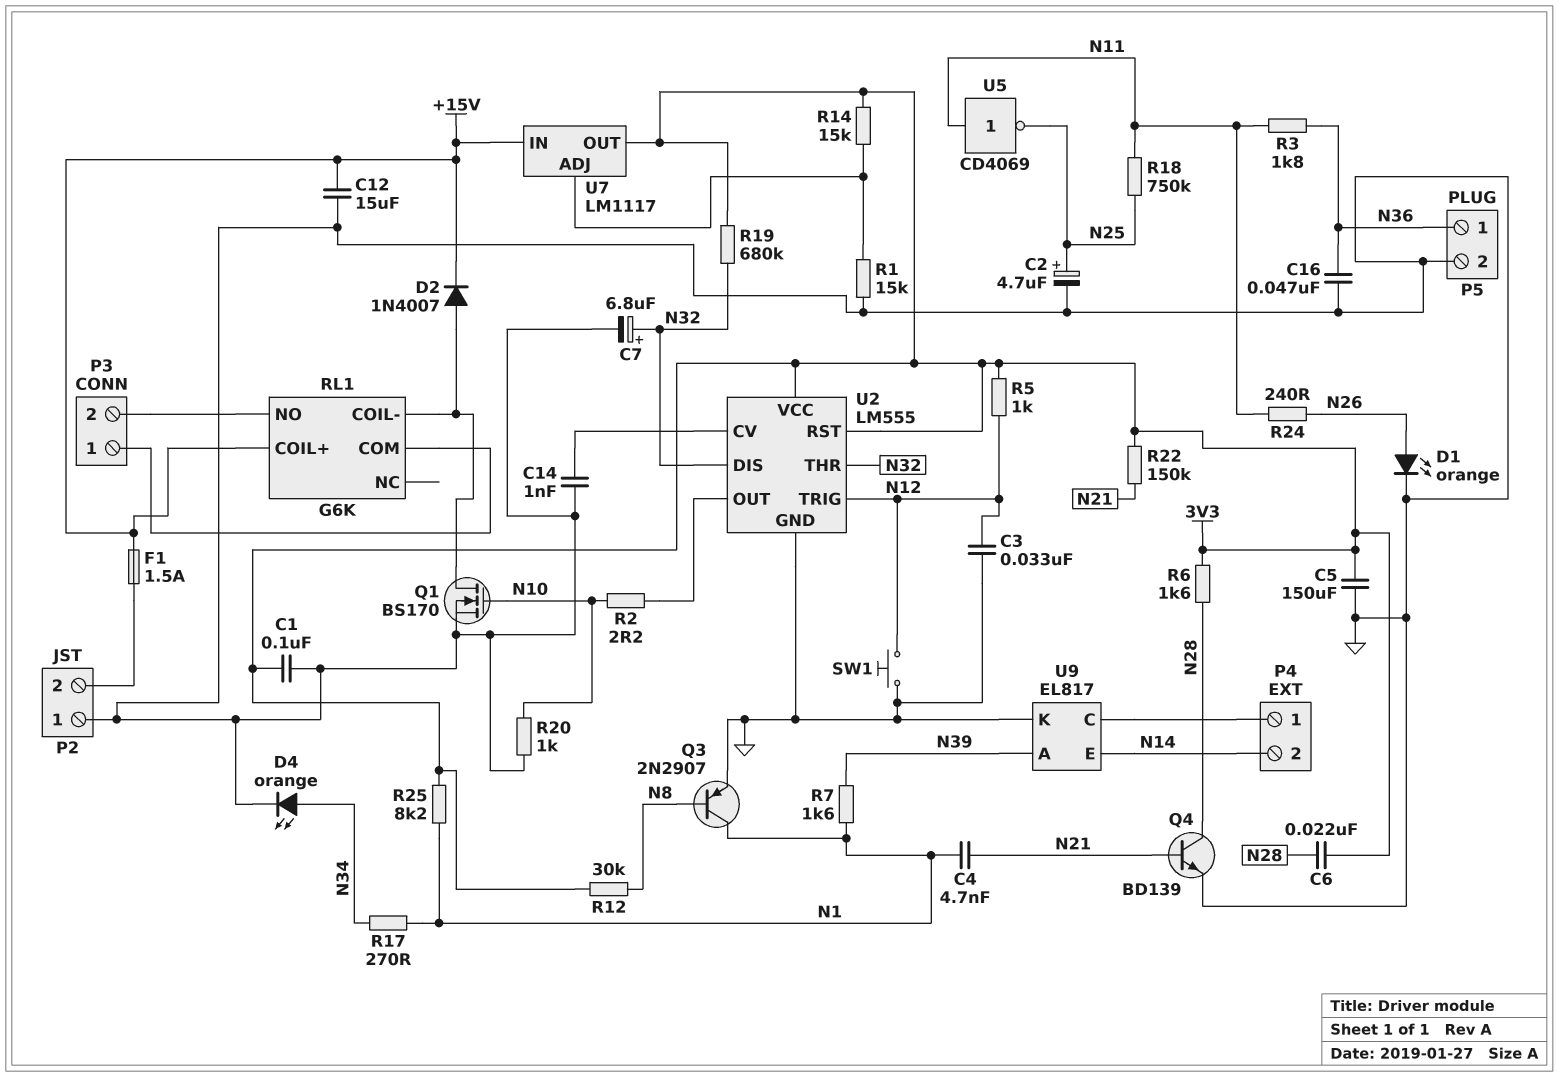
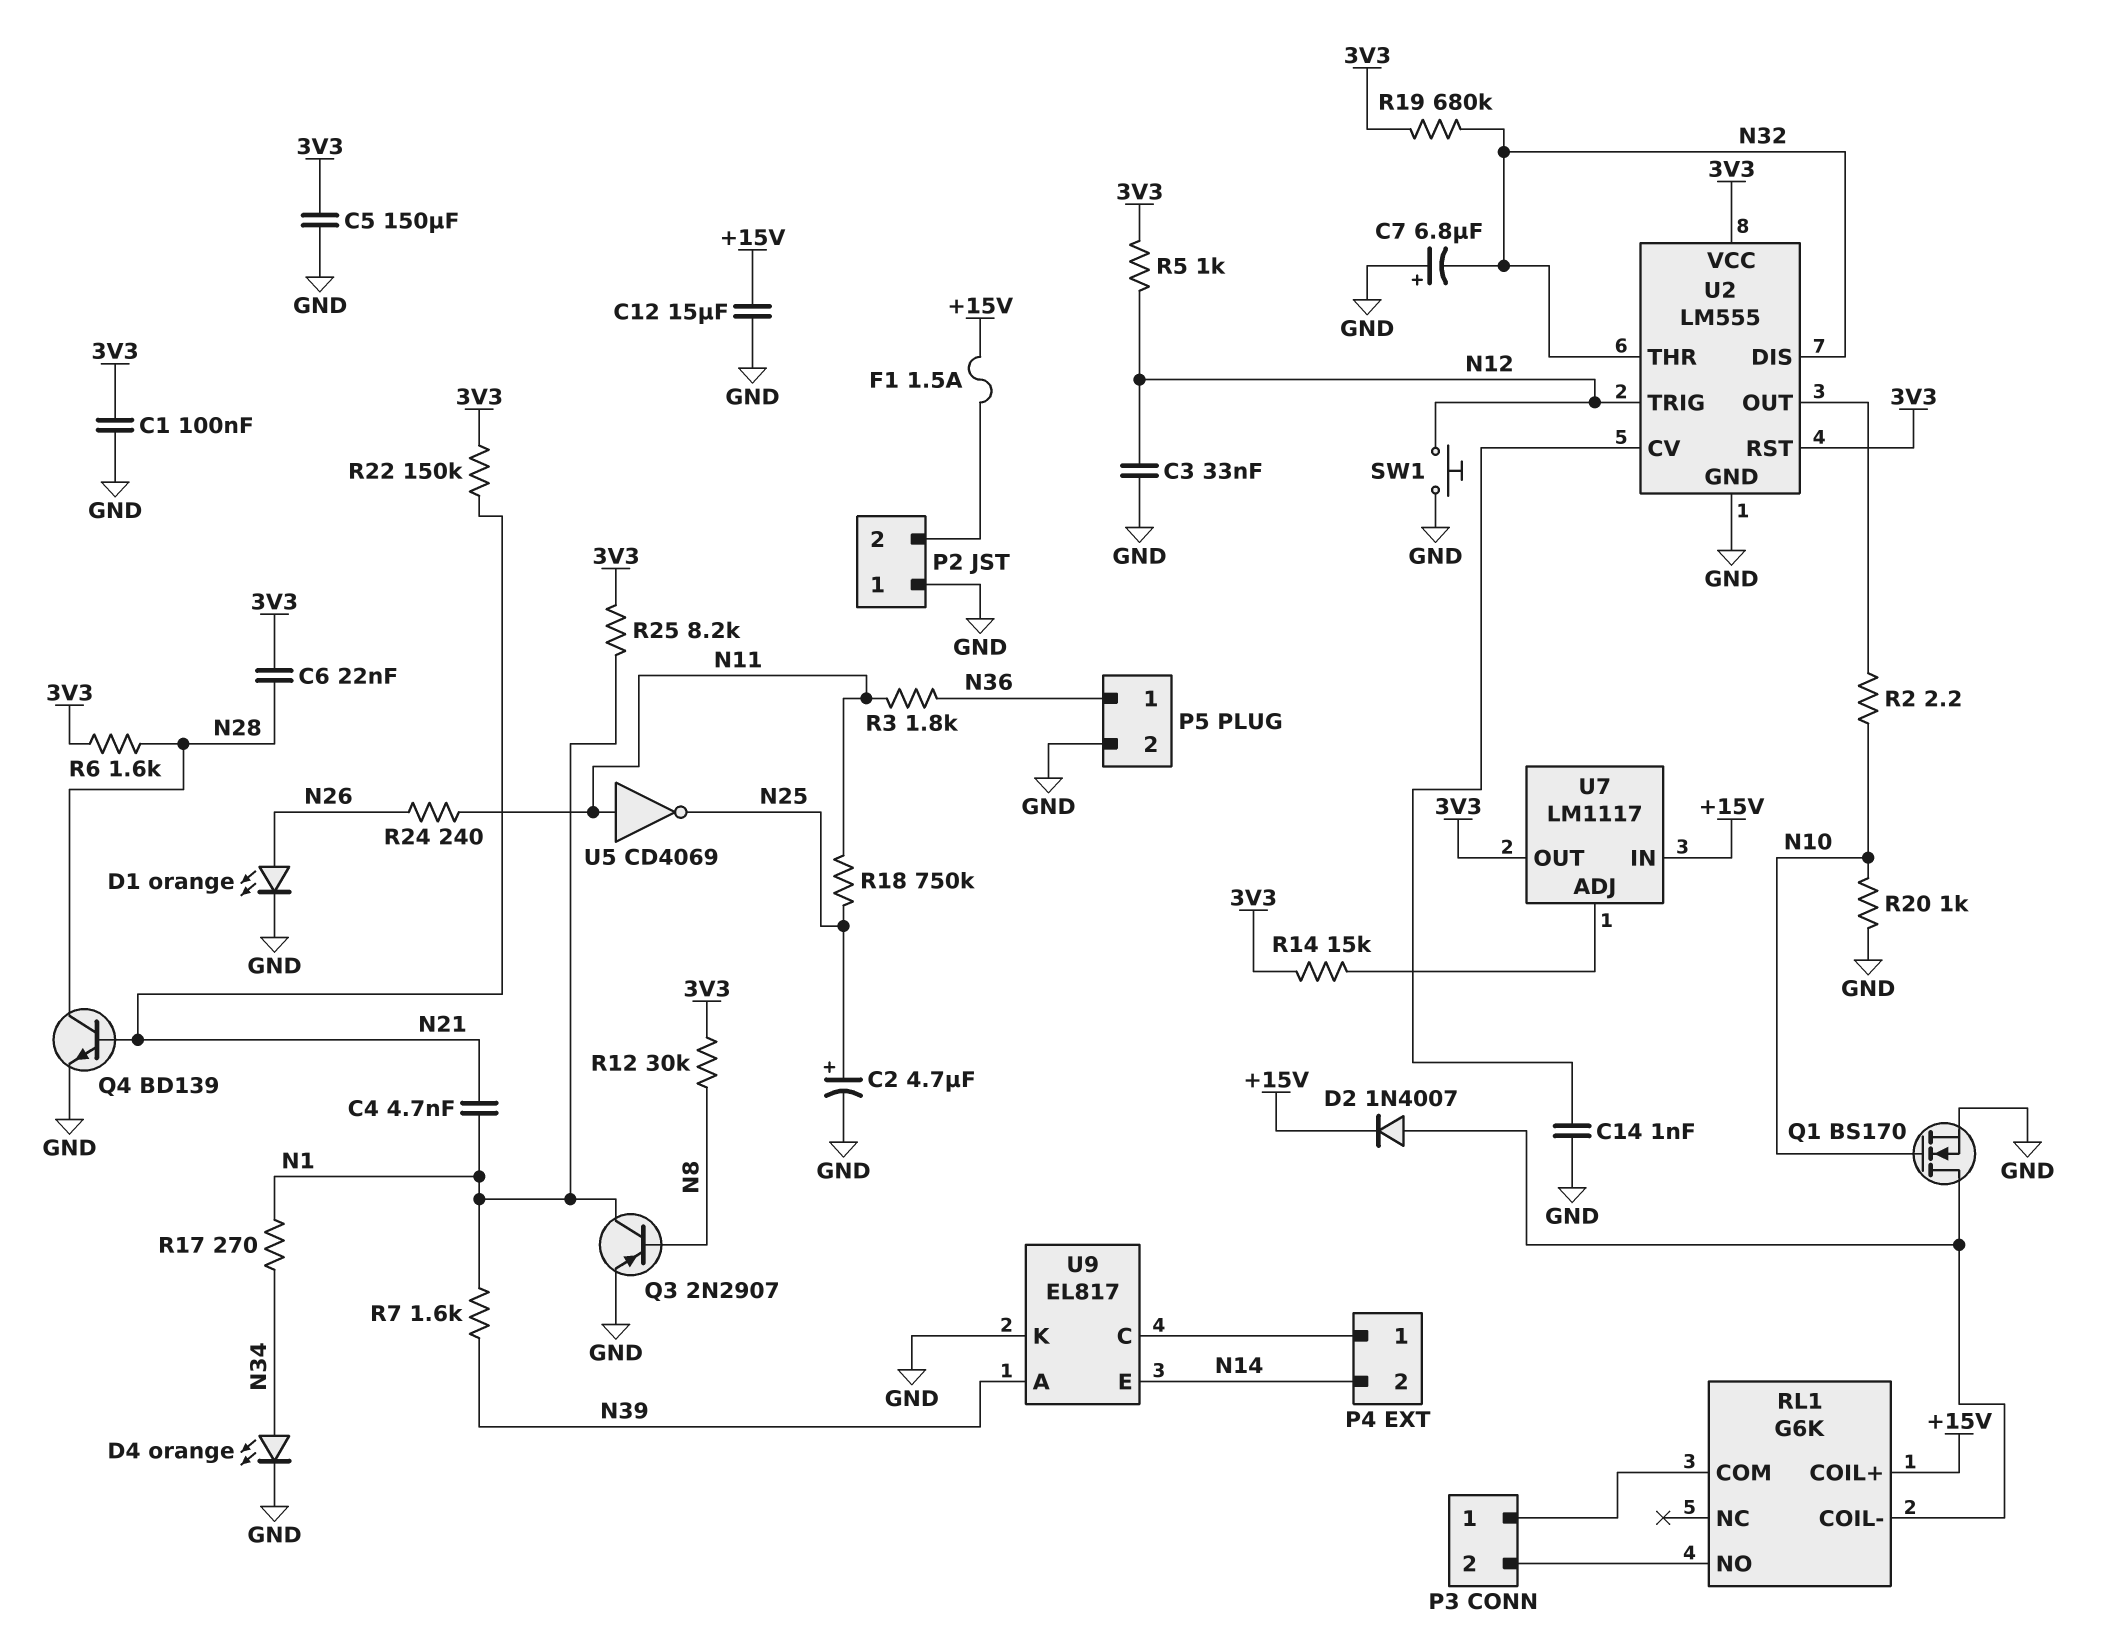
C7: 6.8uF (plus N32, minus GND) -> 6.8uF (plus GND, minus N32)
C16: 47nF (GND, N36) -> none
R1: 15k (GND, U7/ADJ) -> none

